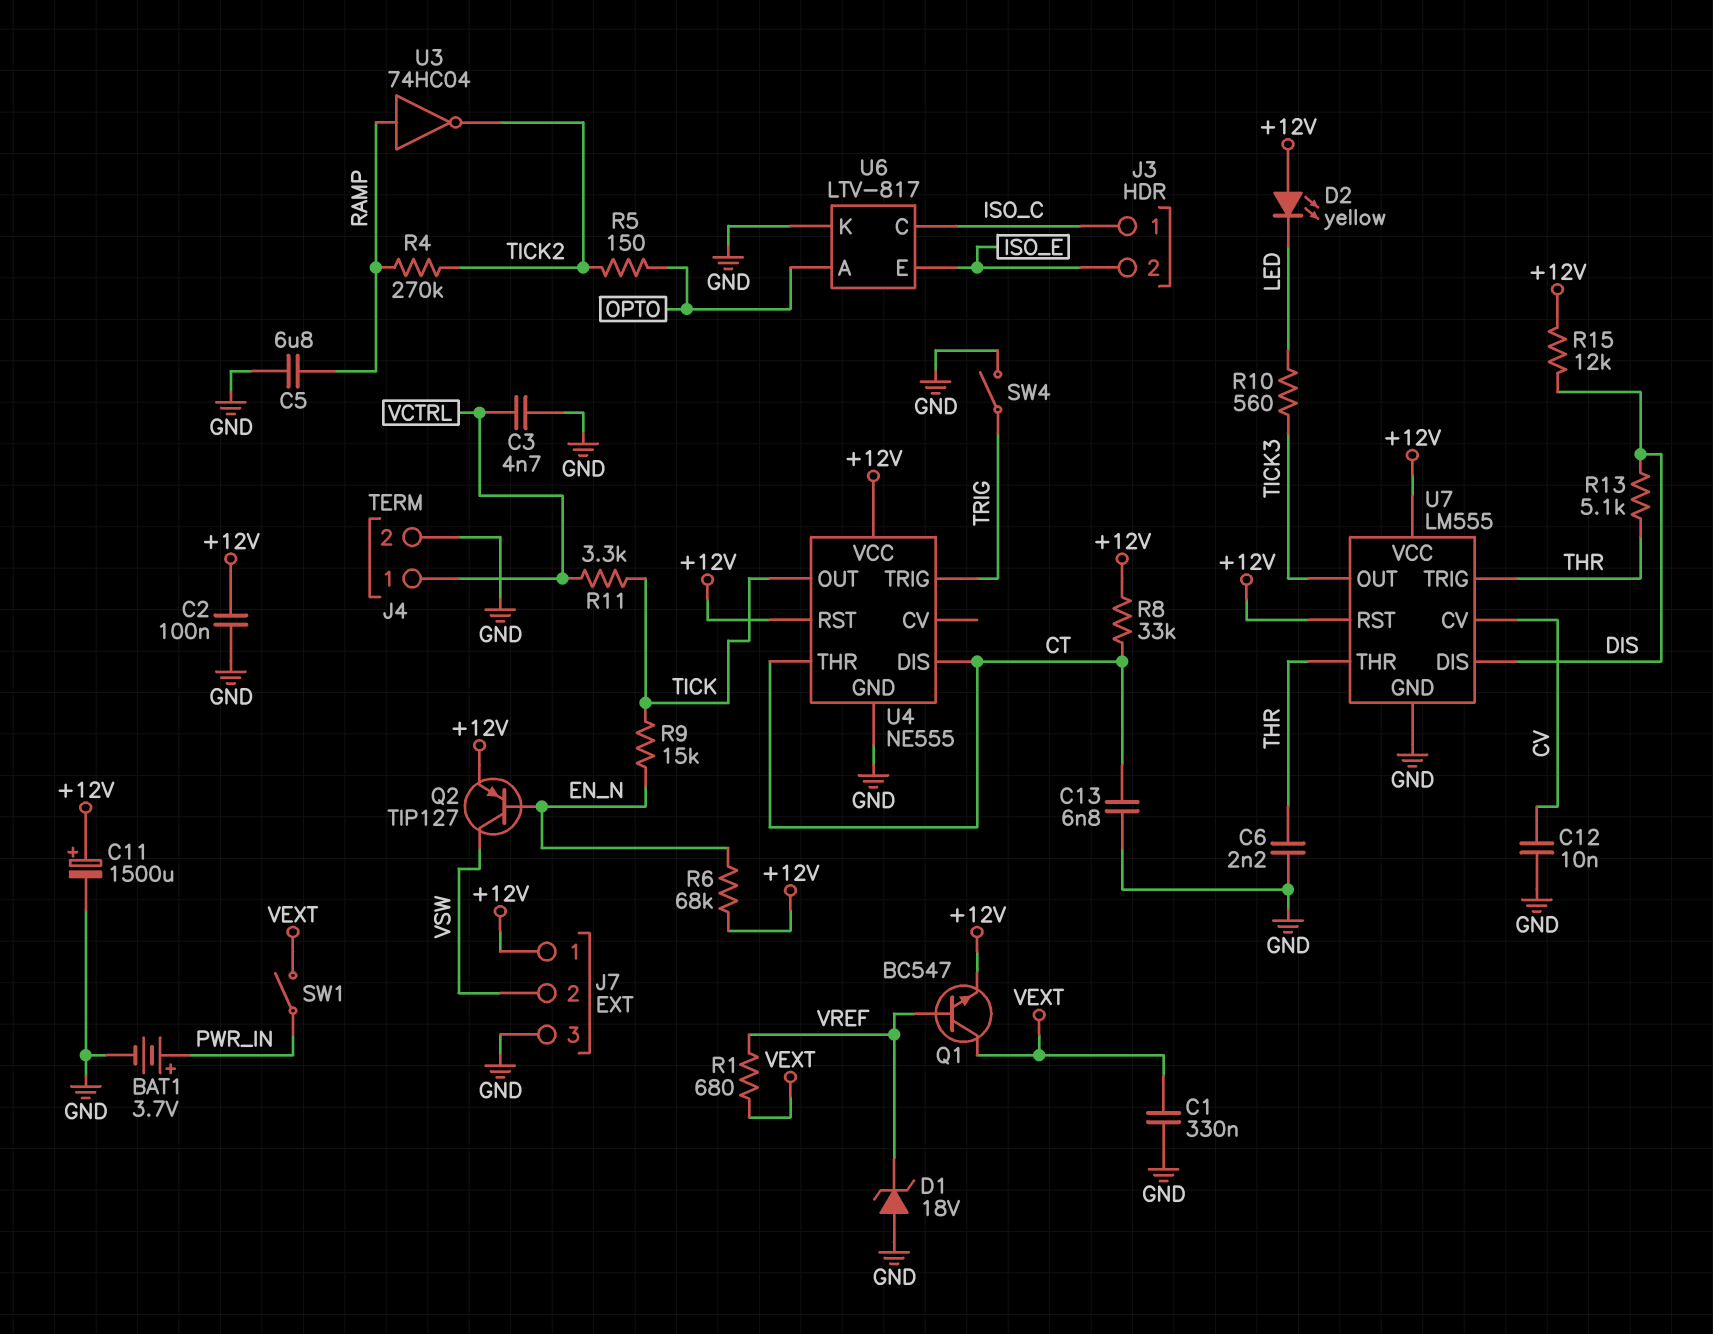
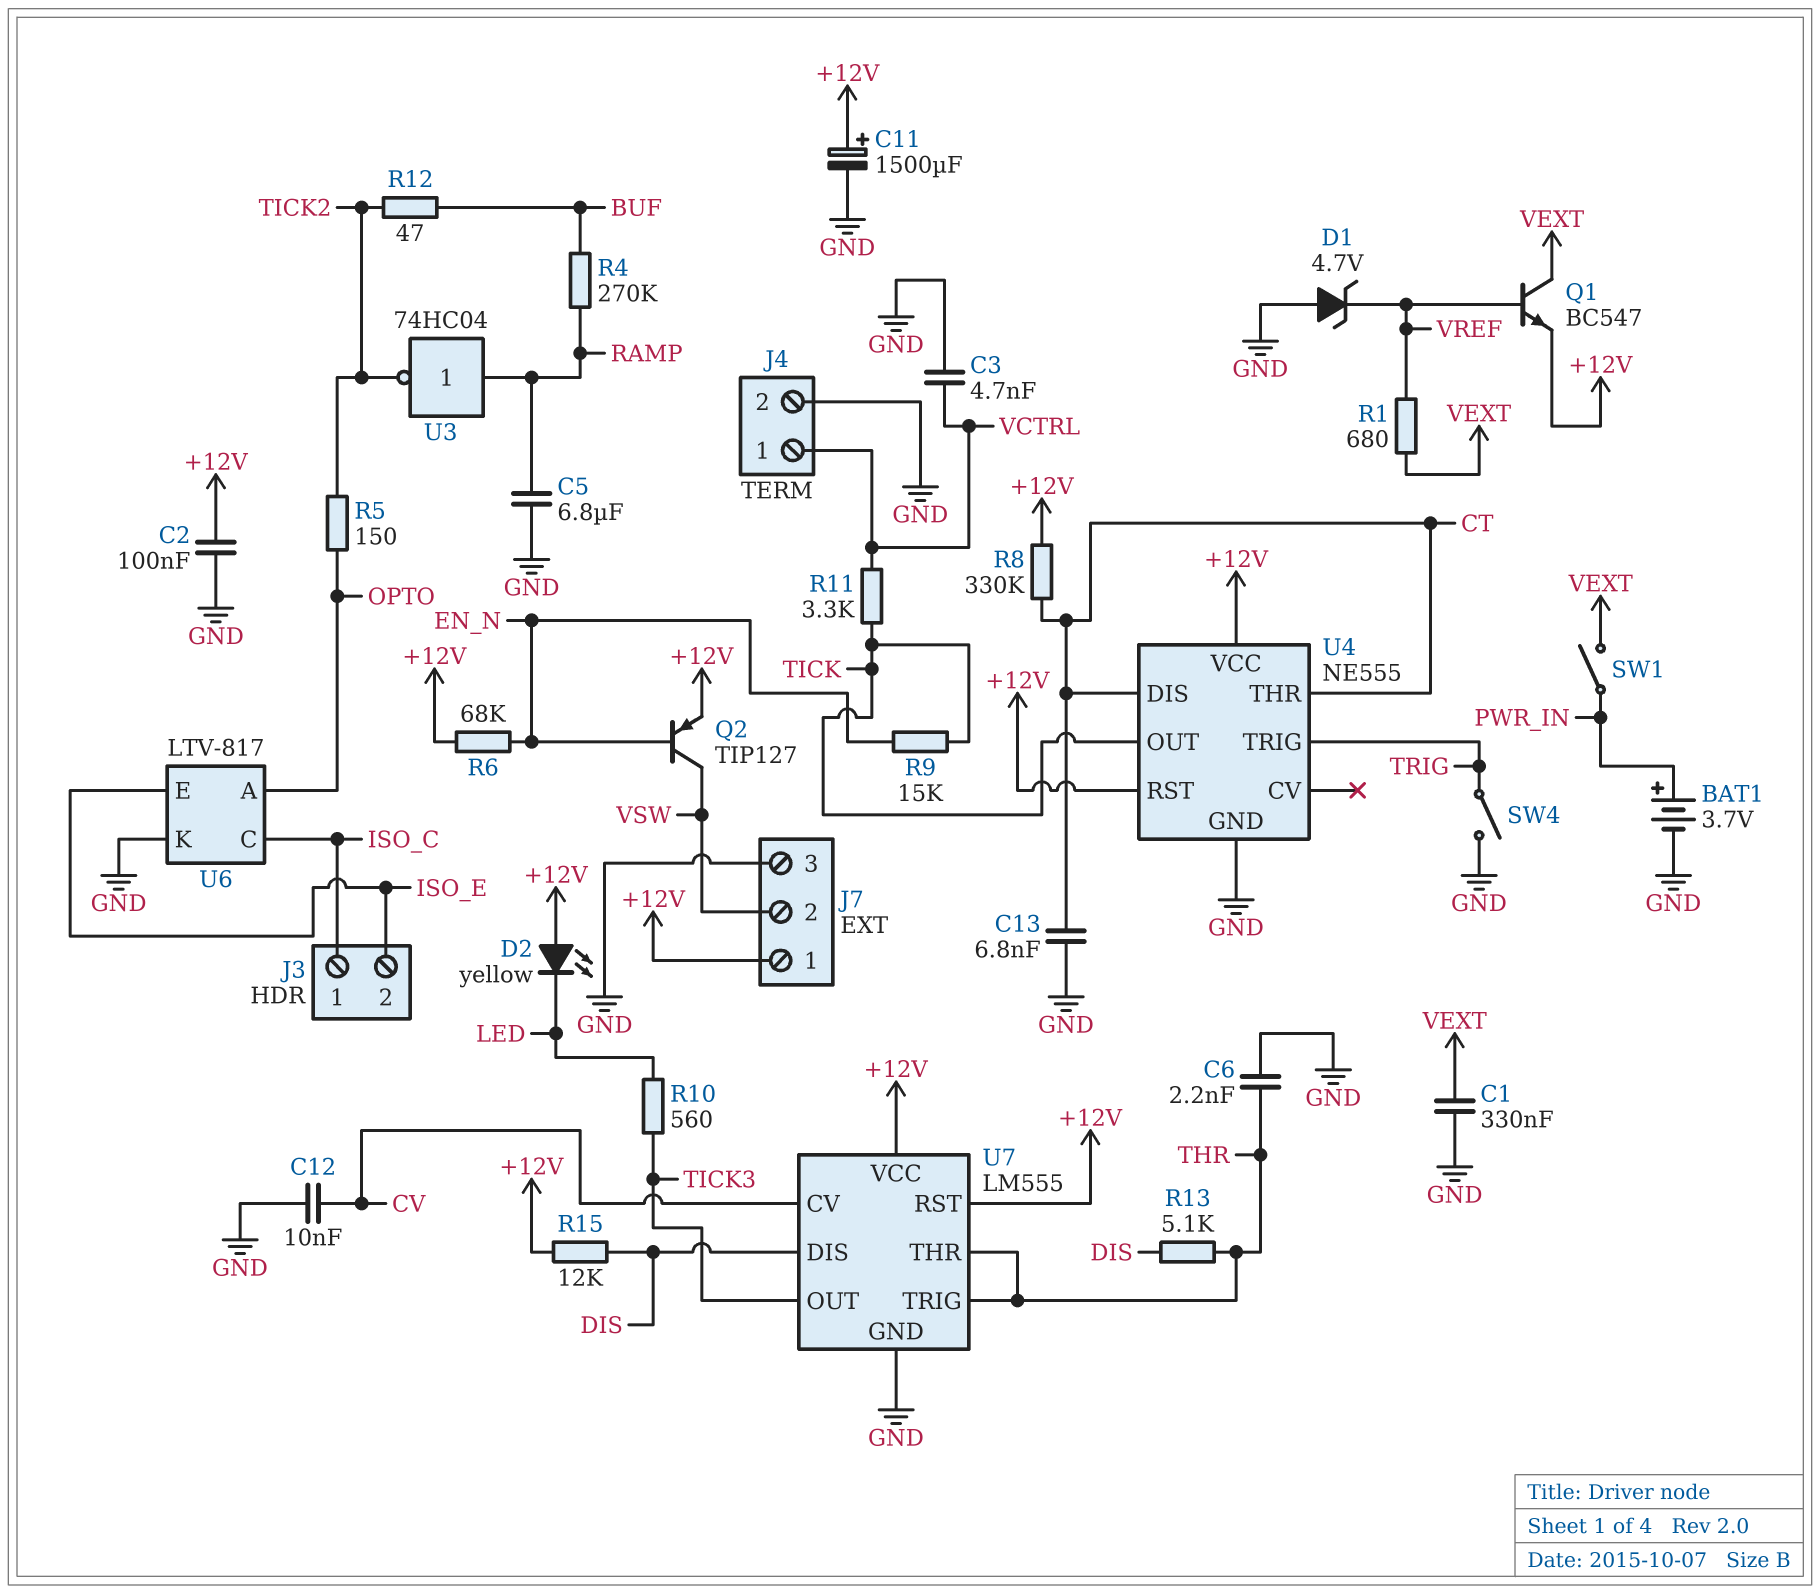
D1: zener 18V (A GND, K VREF) -> zener 4.7V (A GND, K VREF)
R4: 270k (RAMP, TICK2) -> 270k (BUF, RAMP)
R8: 33k (+12V, CT) -> 330k (+12V, CT)
R12: none -> 47 (BUF, TICK2)

